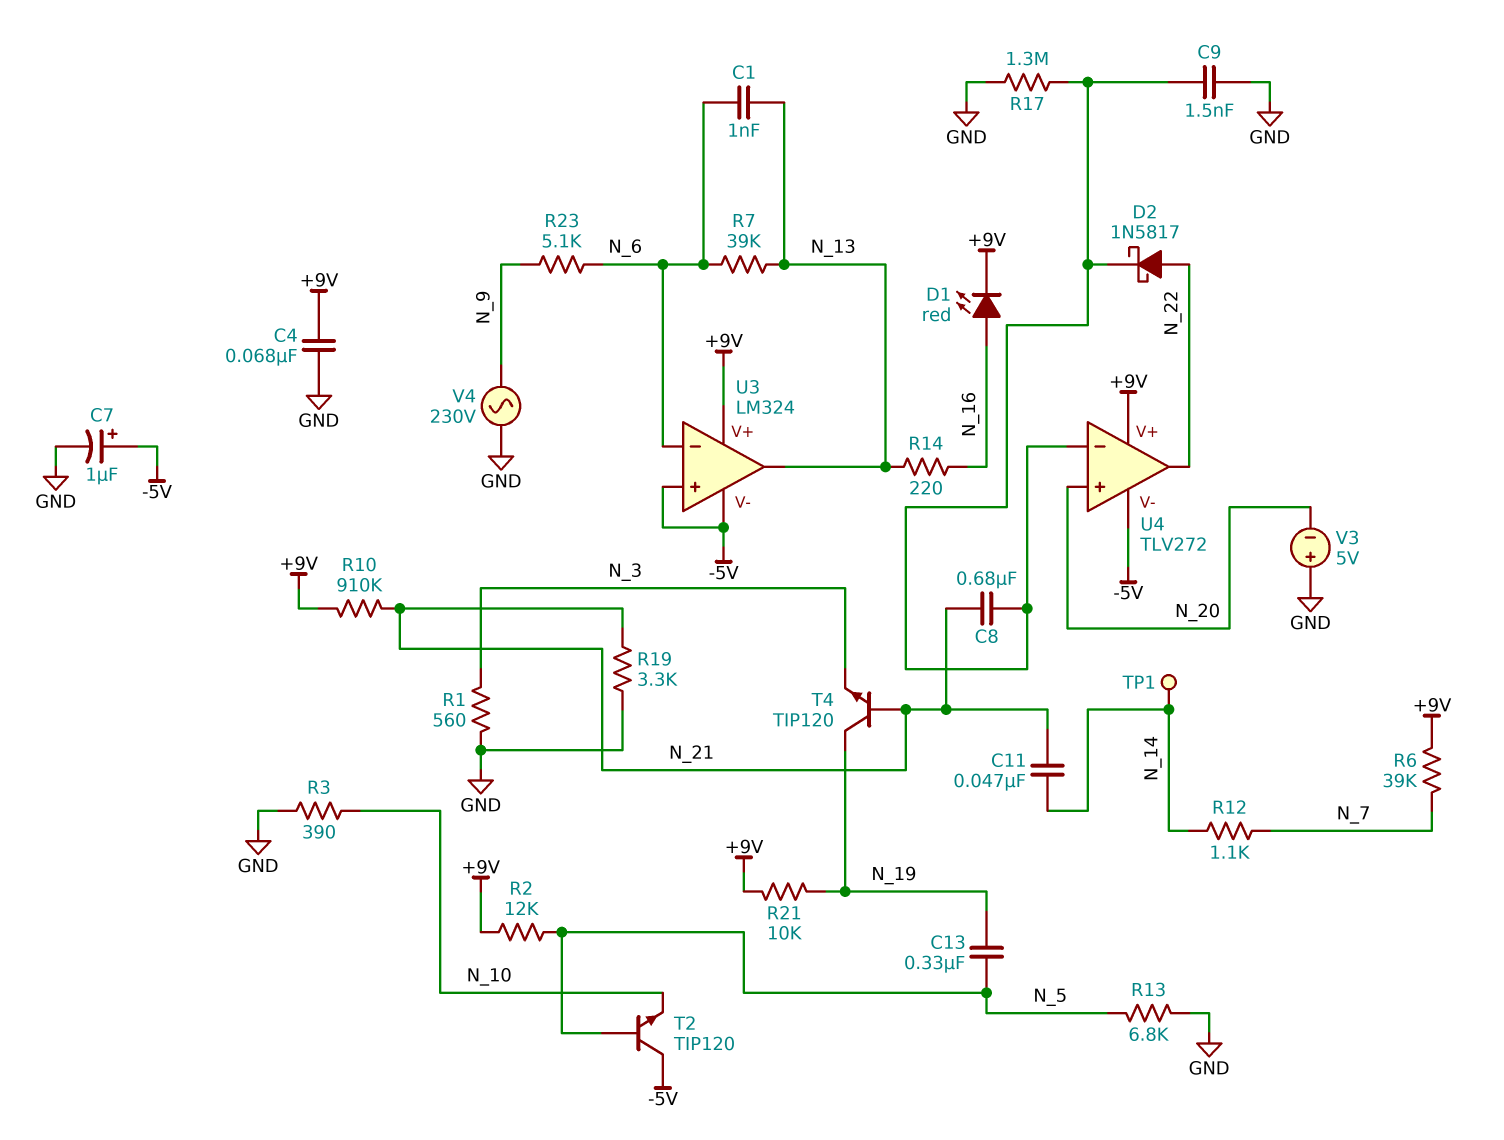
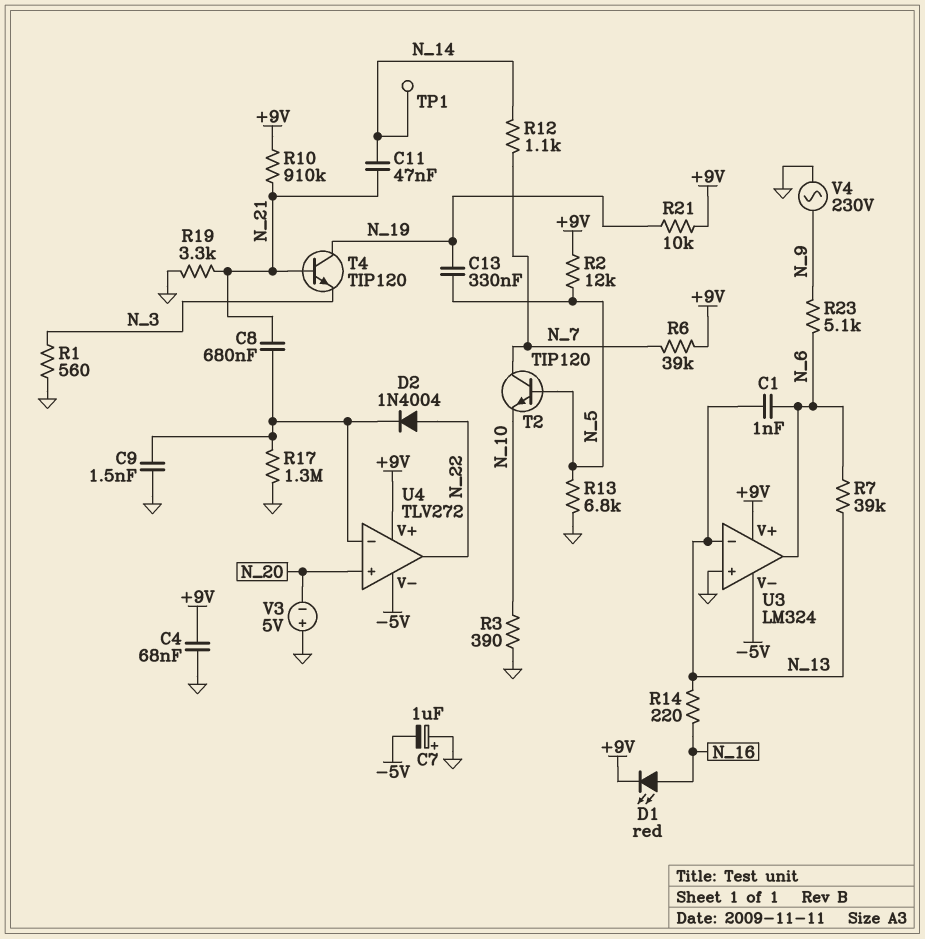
C7: 1uF (plus -5V, minus GND) -> 1uF (plus GND, minus -5V)
D2: schottky 1N5817 (A N_22, K U4/in-) -> diode 1N4004 (A N_22, K U4/in-)
T2: NPN TIP120 (B N_5, C -5V, E N_10) -> NPN TIP120 (B N_5, C N_7, E N_10)
U3 pin in+: -5V -> GND
U3 pin in-: N_6 -> N_13
U3 pin out: N_13 -> N_6

